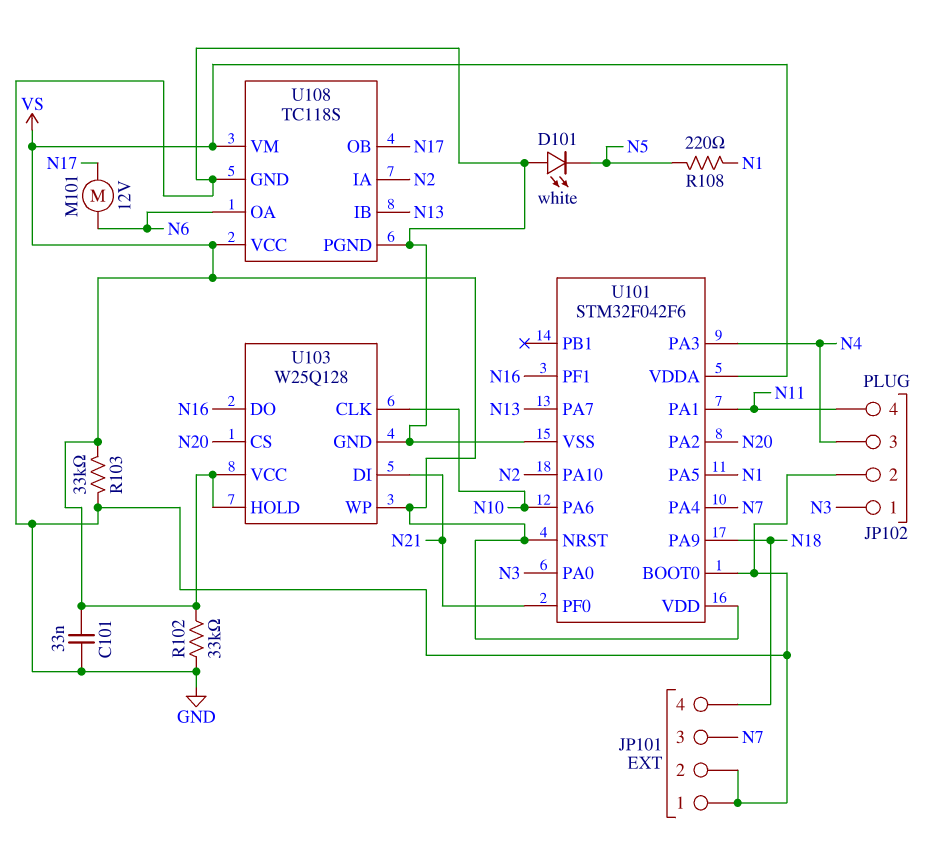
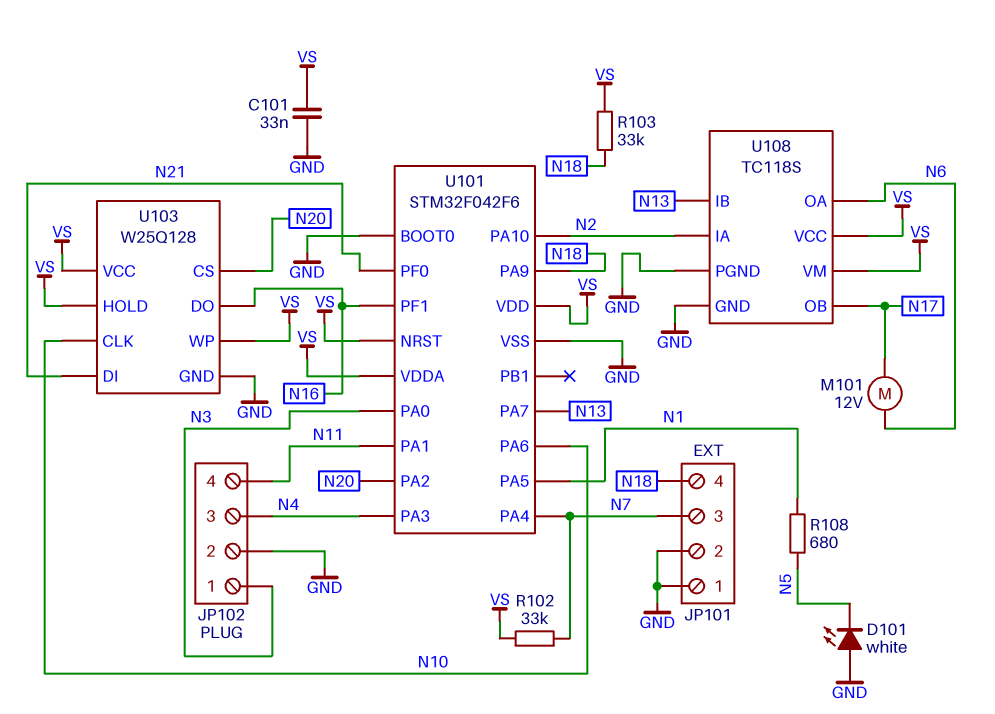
R102: 33k (GND, VS) -> 33k (N7, VS)
R103: 33k (GND, VS) -> 33k (N18, VS)
R108: 220 (N1, N5) -> 680 (N1, N5)

